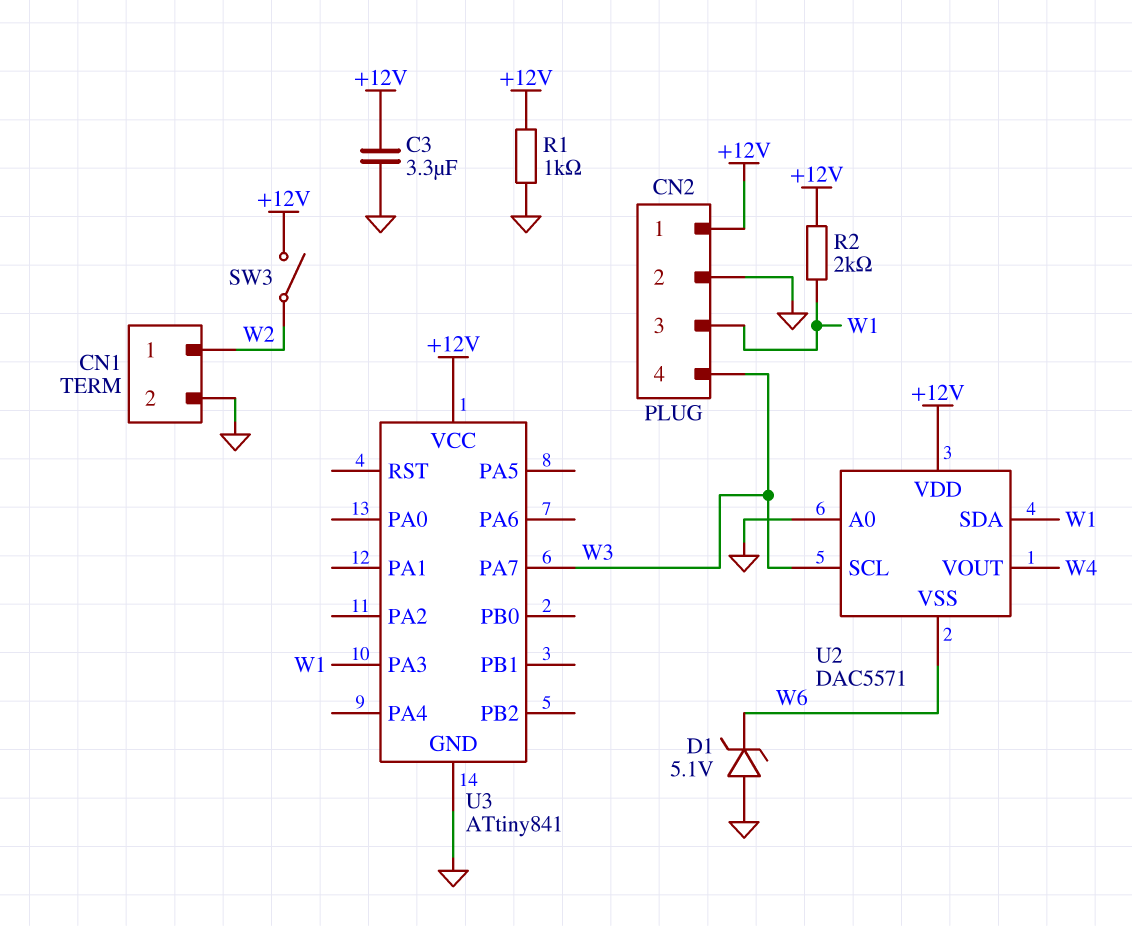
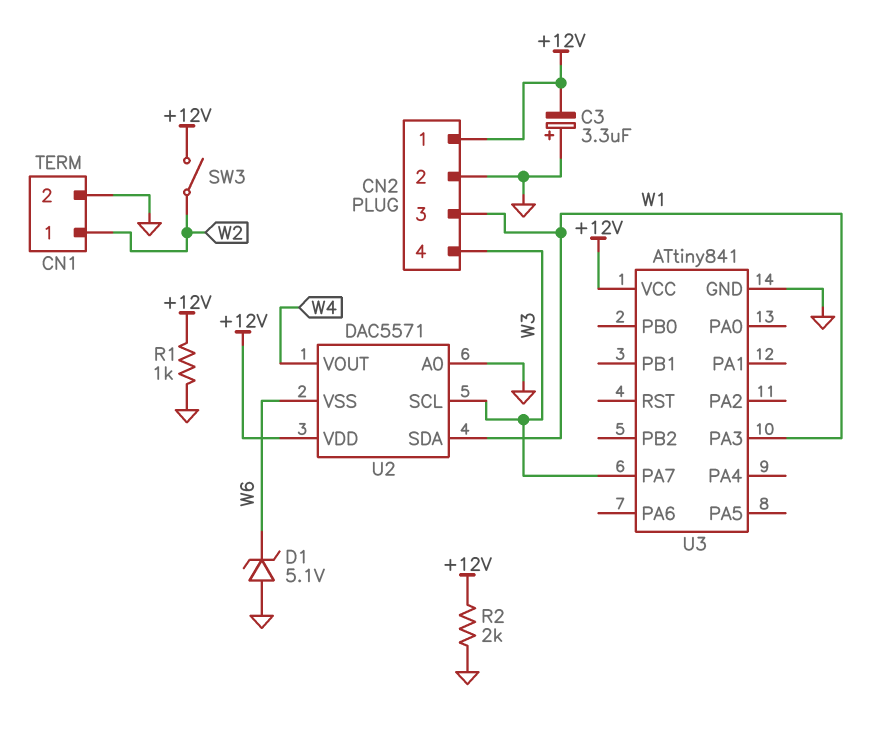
C3: 3.3uF (+12V, GND) -> 3.3uF (plus GND, minus +12V)
R2: 2k (+12V, W1) -> 2k (+12V, GND)

